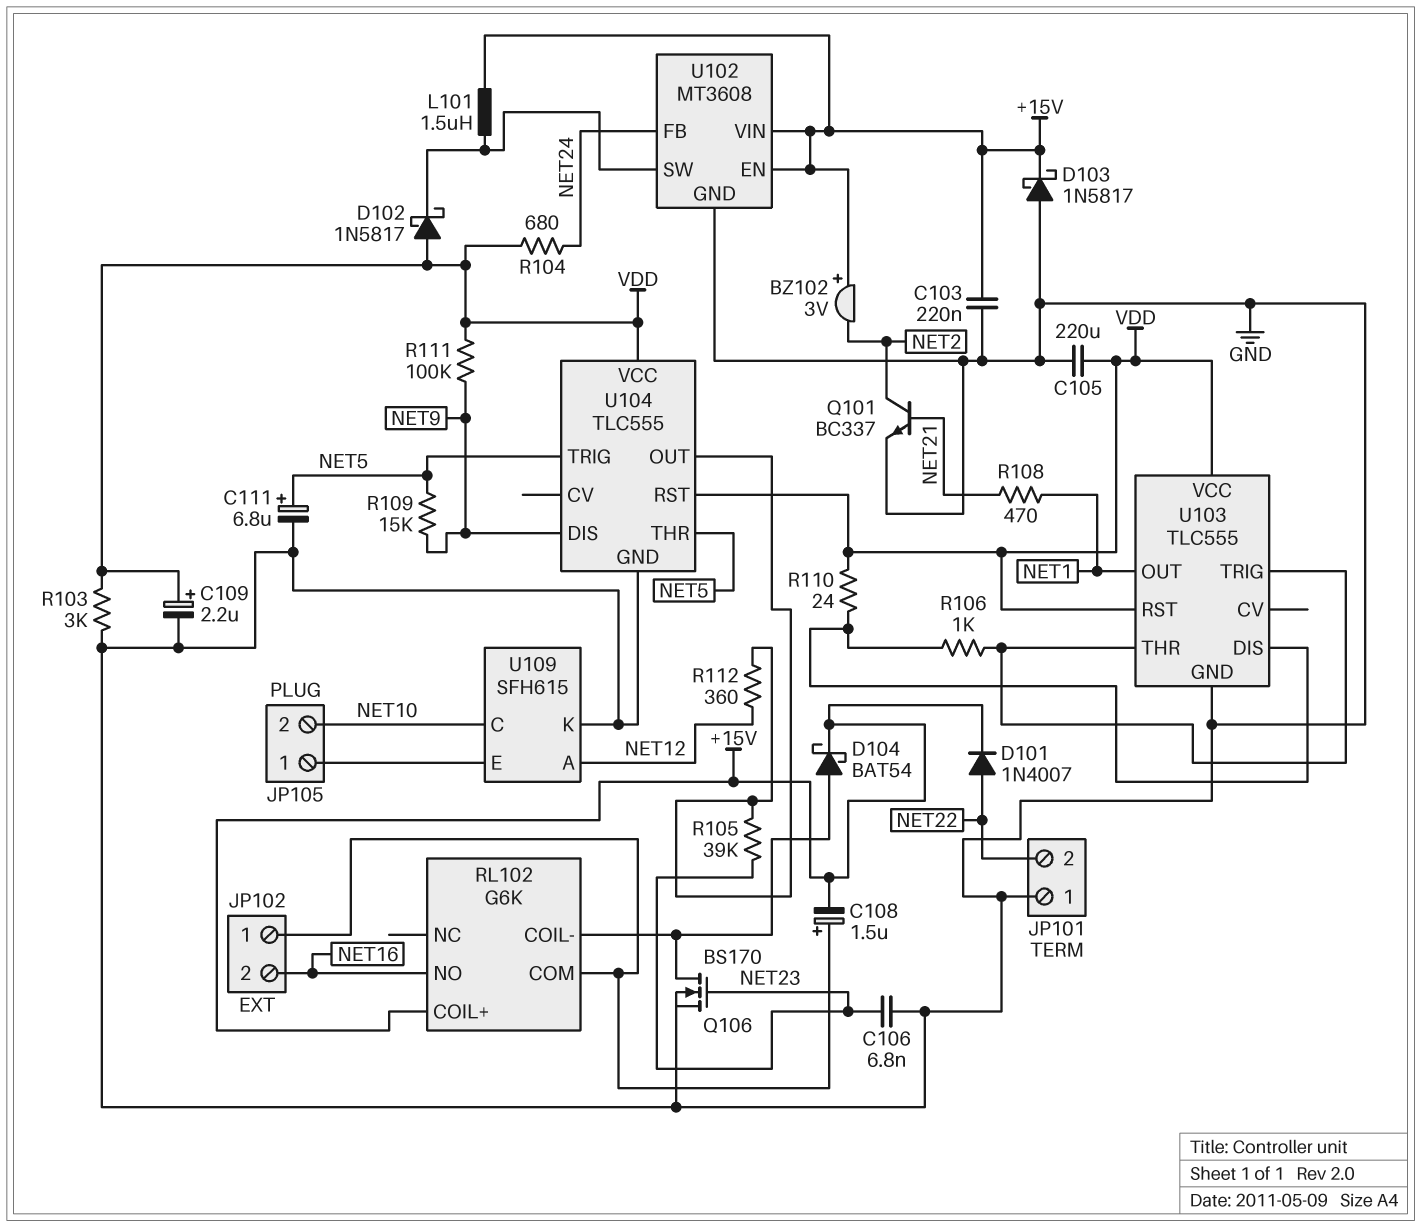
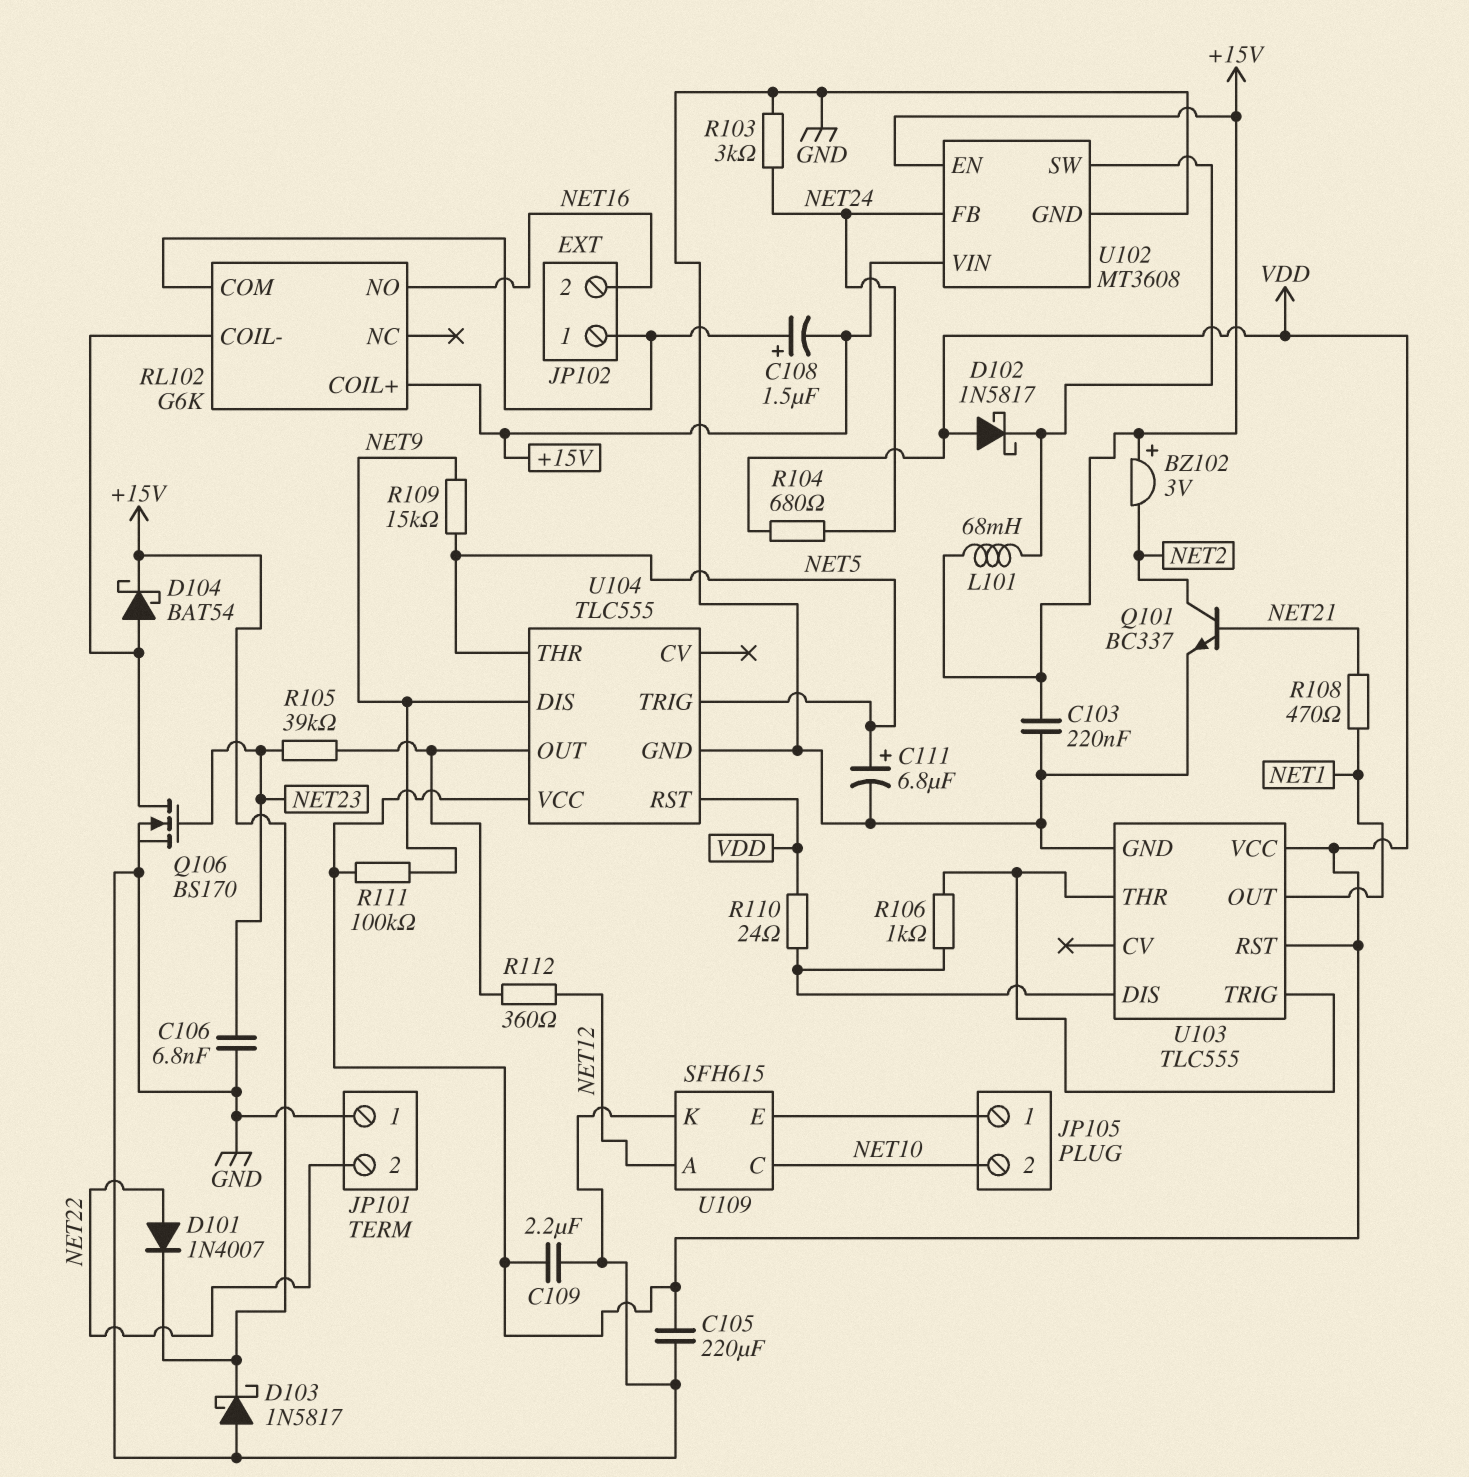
C109: 2.2uF (plus VDD, minus GND) -> 2.2uF (GND, VDD)
L101: 1.5uH (+15V, U102/SW) -> 68mH (+15V, U102/SW)
R103: 3k (GND, VDD) -> 3k (GND, NET24)

